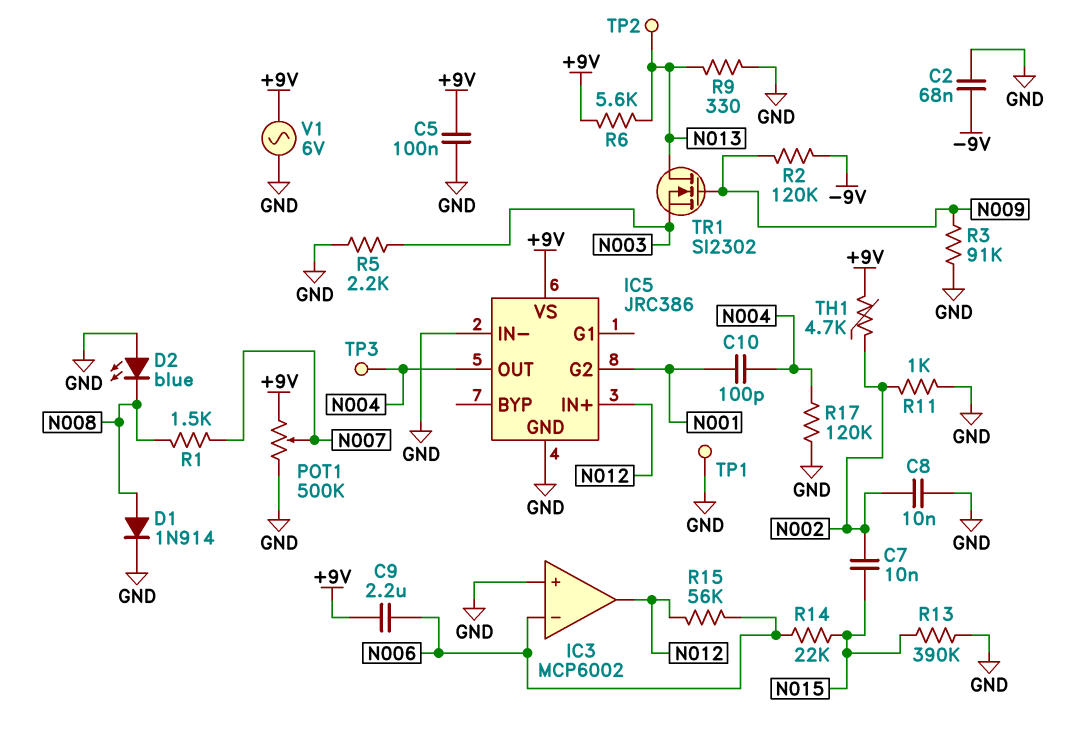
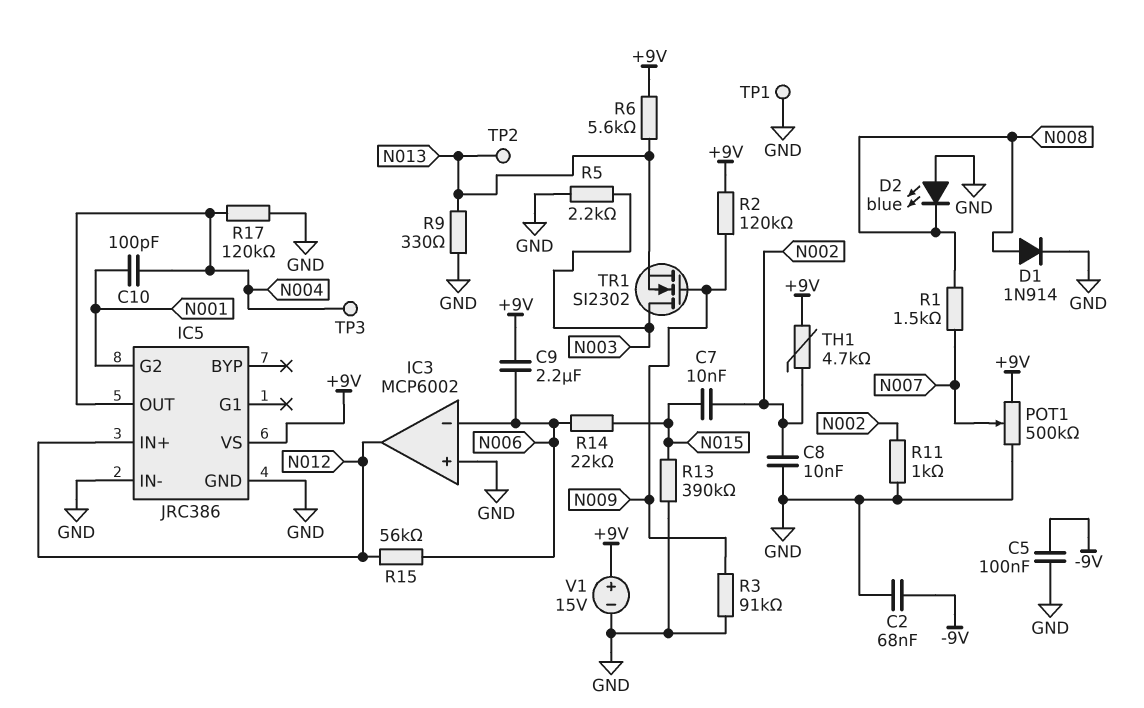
C5: 100nF (+9V, GND) -> 100nF (-9V, GND)
R2: 120k (-9V, N009) -> 120k (+9V, N009)
TR1: NMOS SI2302 (G N009, D N013, S N003) -> NMOS SI2302 (G N009, D N003, S N013)
V1: AC 6V (+9V, GND) -> 15V (plus +9V, minus GND)

